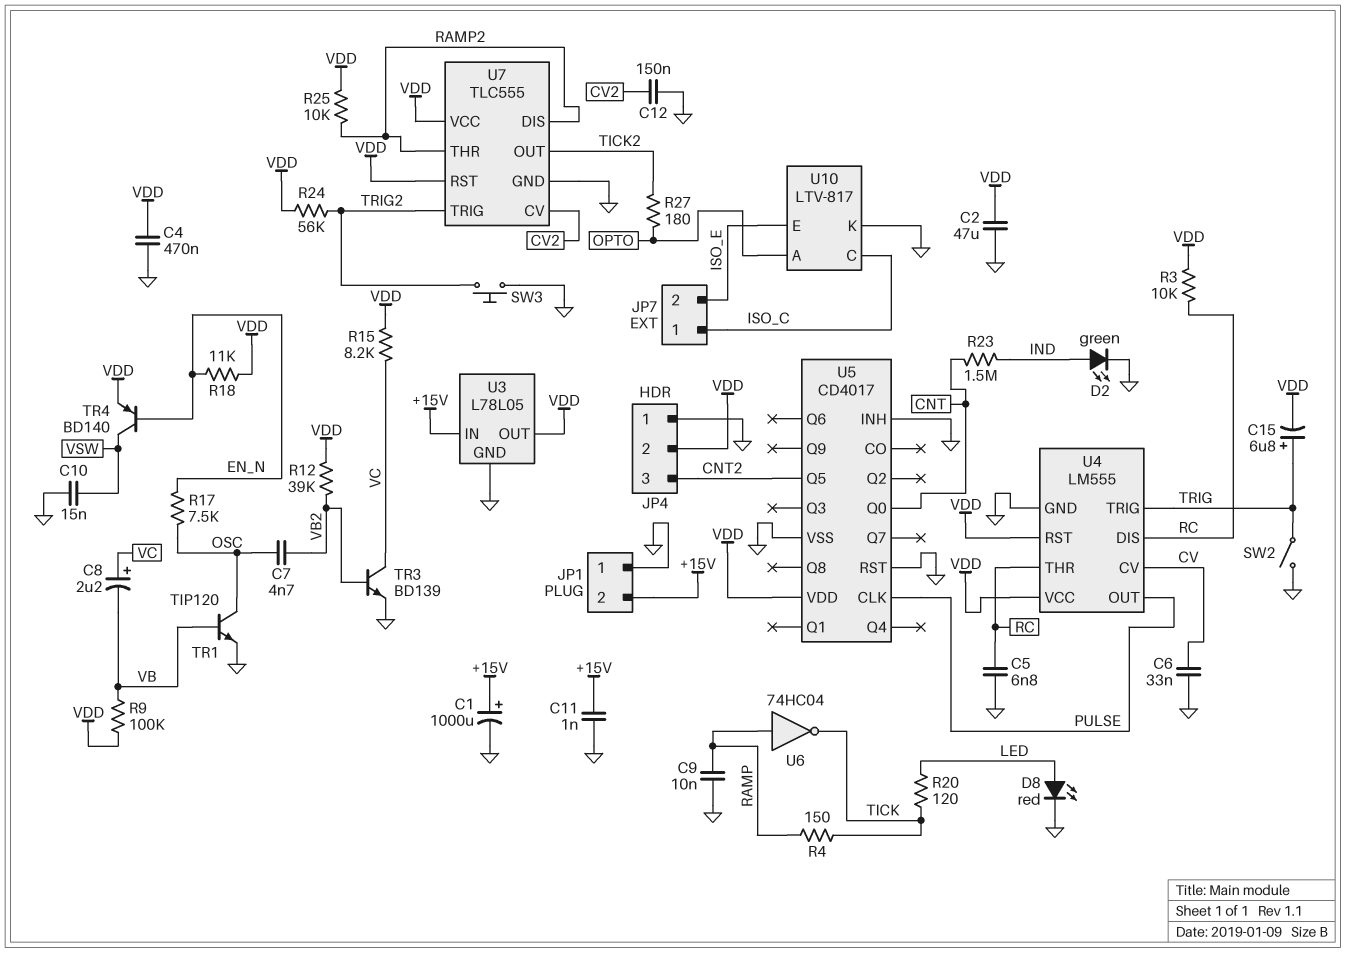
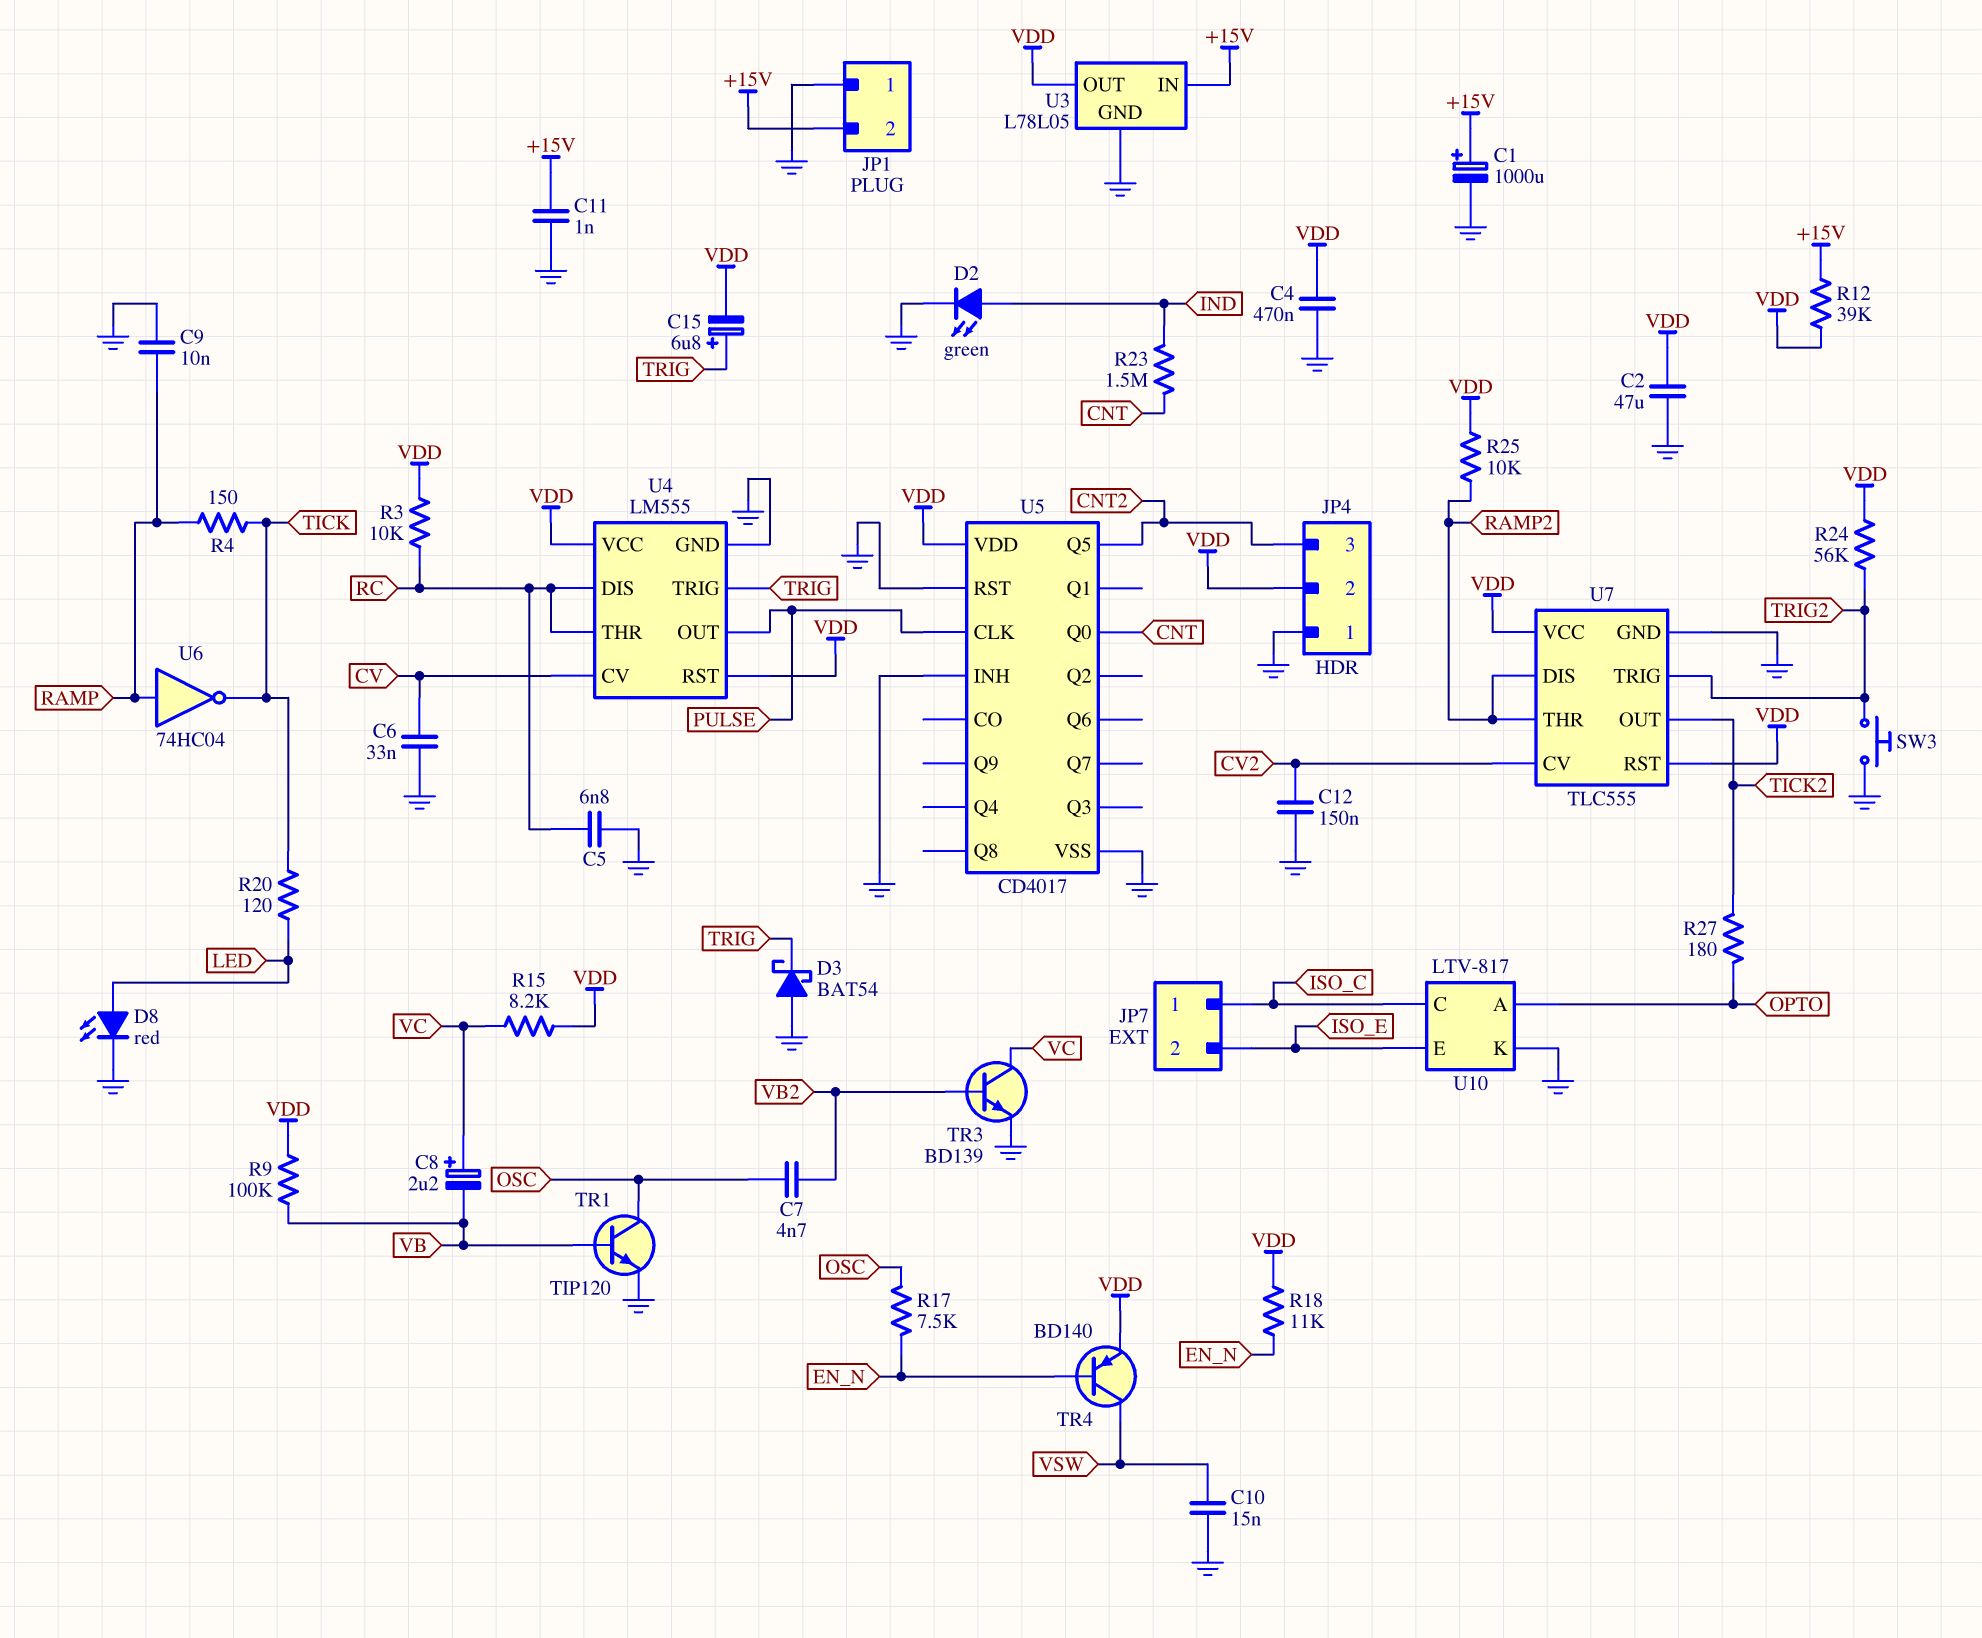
D3: none -> schottky BAT54 (A GND, K TRIG)
R12: 39k (VB2, VDD) -> 39k (+15V, VDD)
SW2: switch (GND, TRIG) -> none

